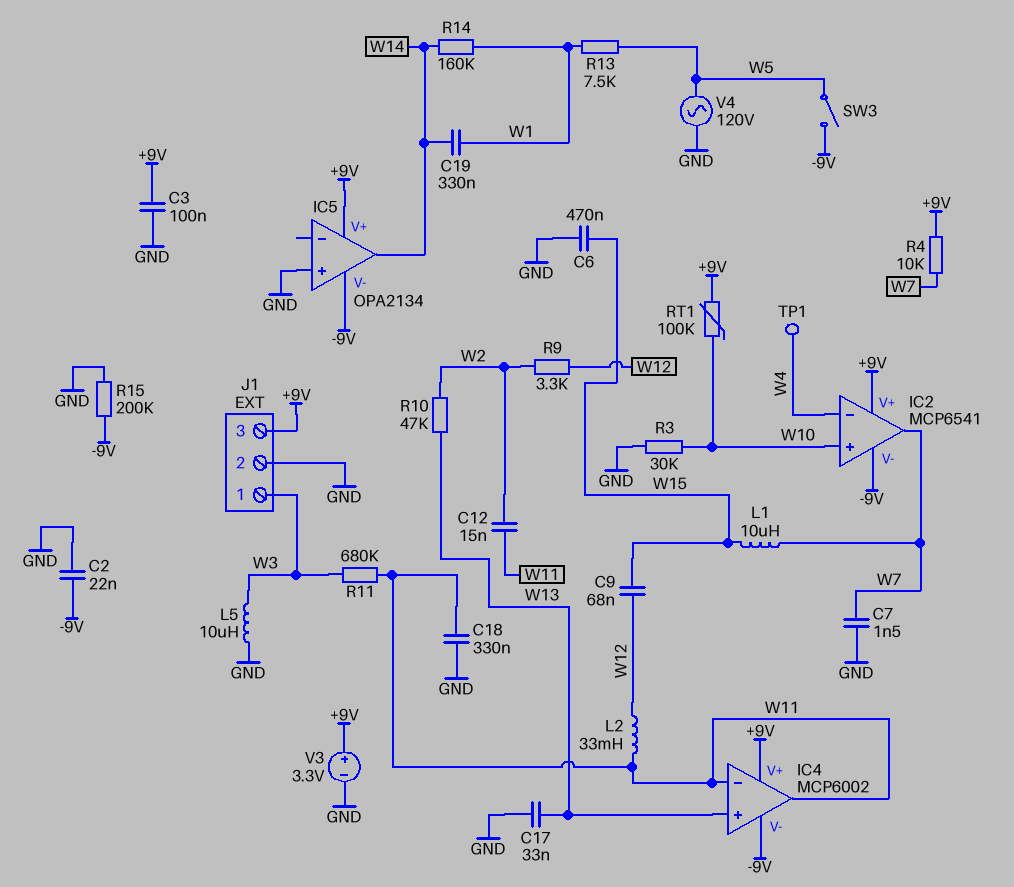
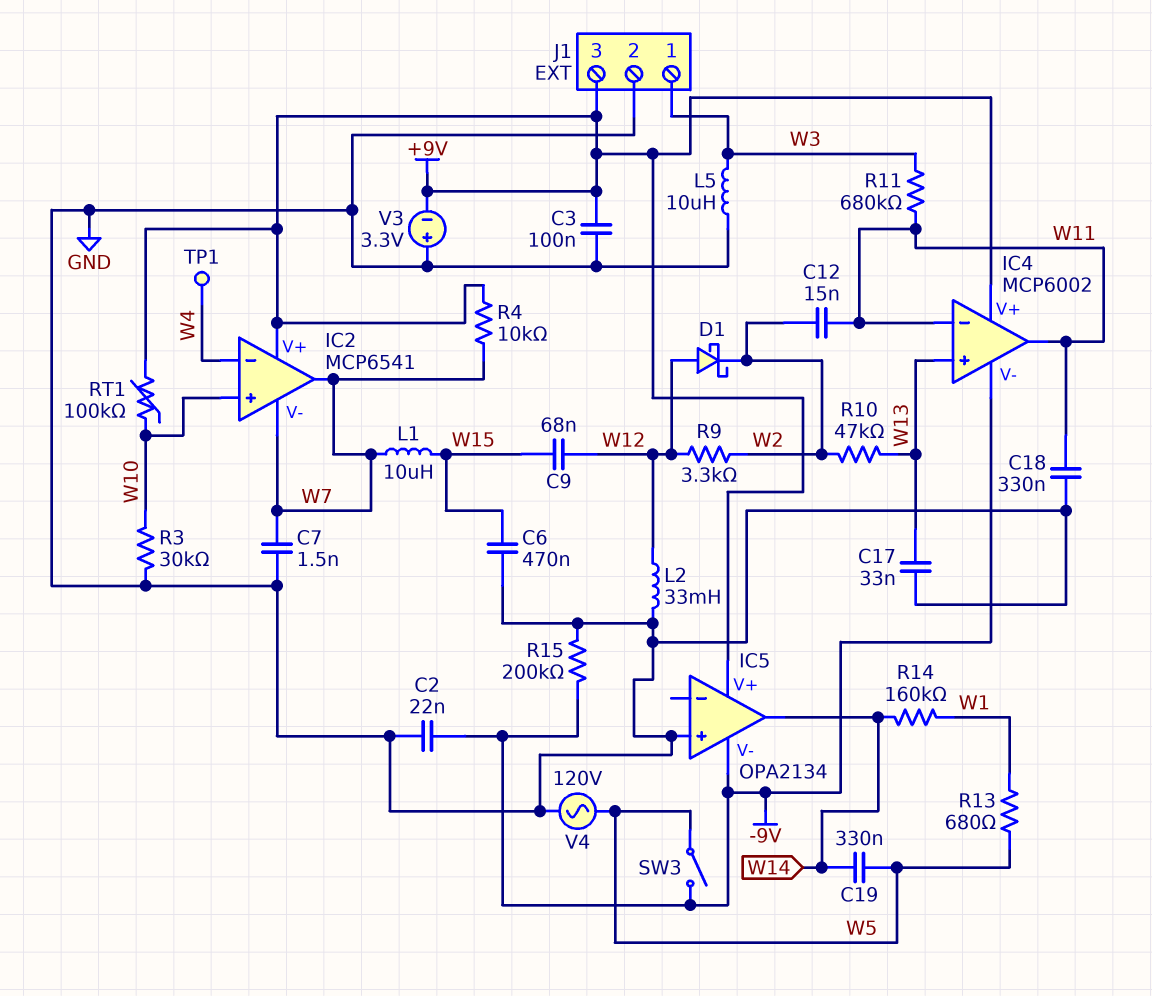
C19: 330nF (W1, W14) -> 330nF (W5, W14)
D1: none -> schottky (A W12, K W2)
IC2 pin V-: -9V -> W7
L2: 33mH (W11, W12) -> 33mH (GND, W12)
R13: 7.5k (W1, W5) -> 680 (W1, W5)
V3: 3.3V (plus +9V, minus GND) -> 3.3V (plus GND, minus +9V)

